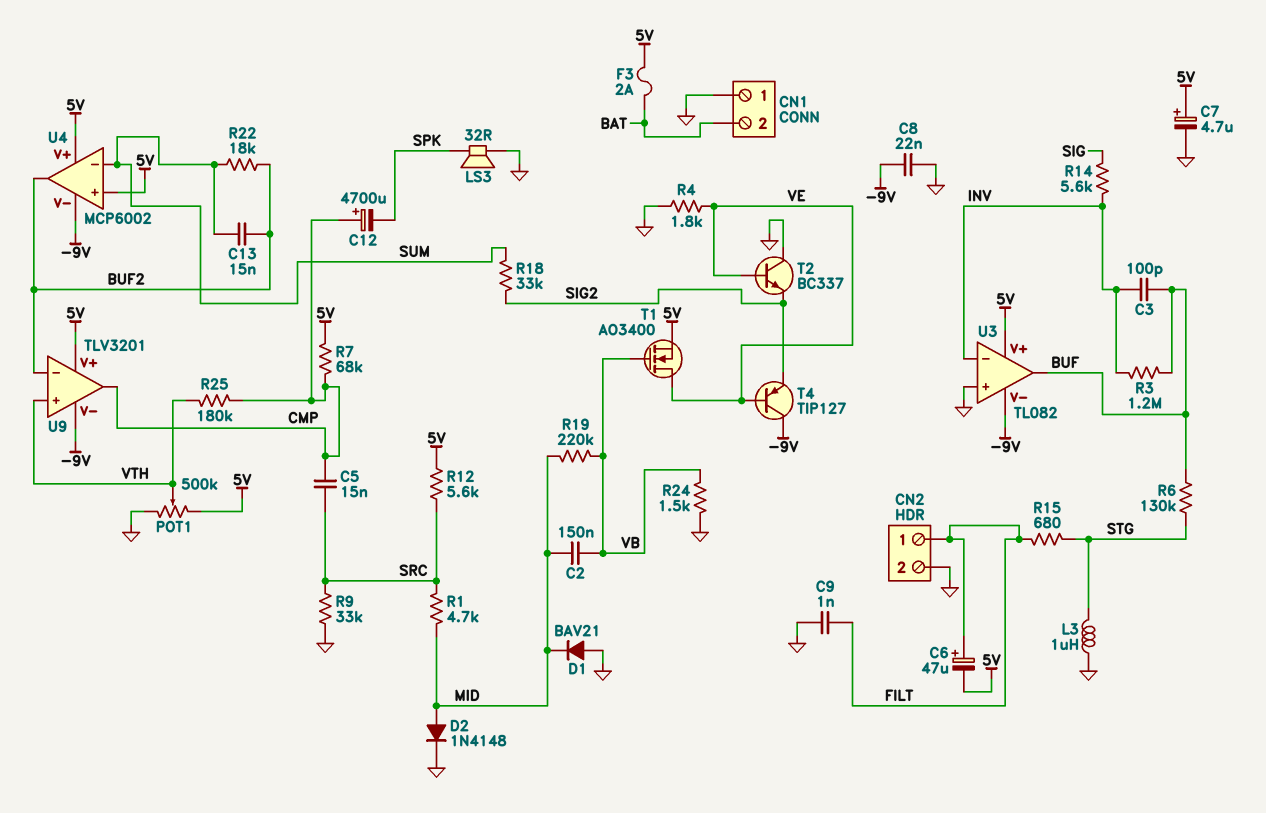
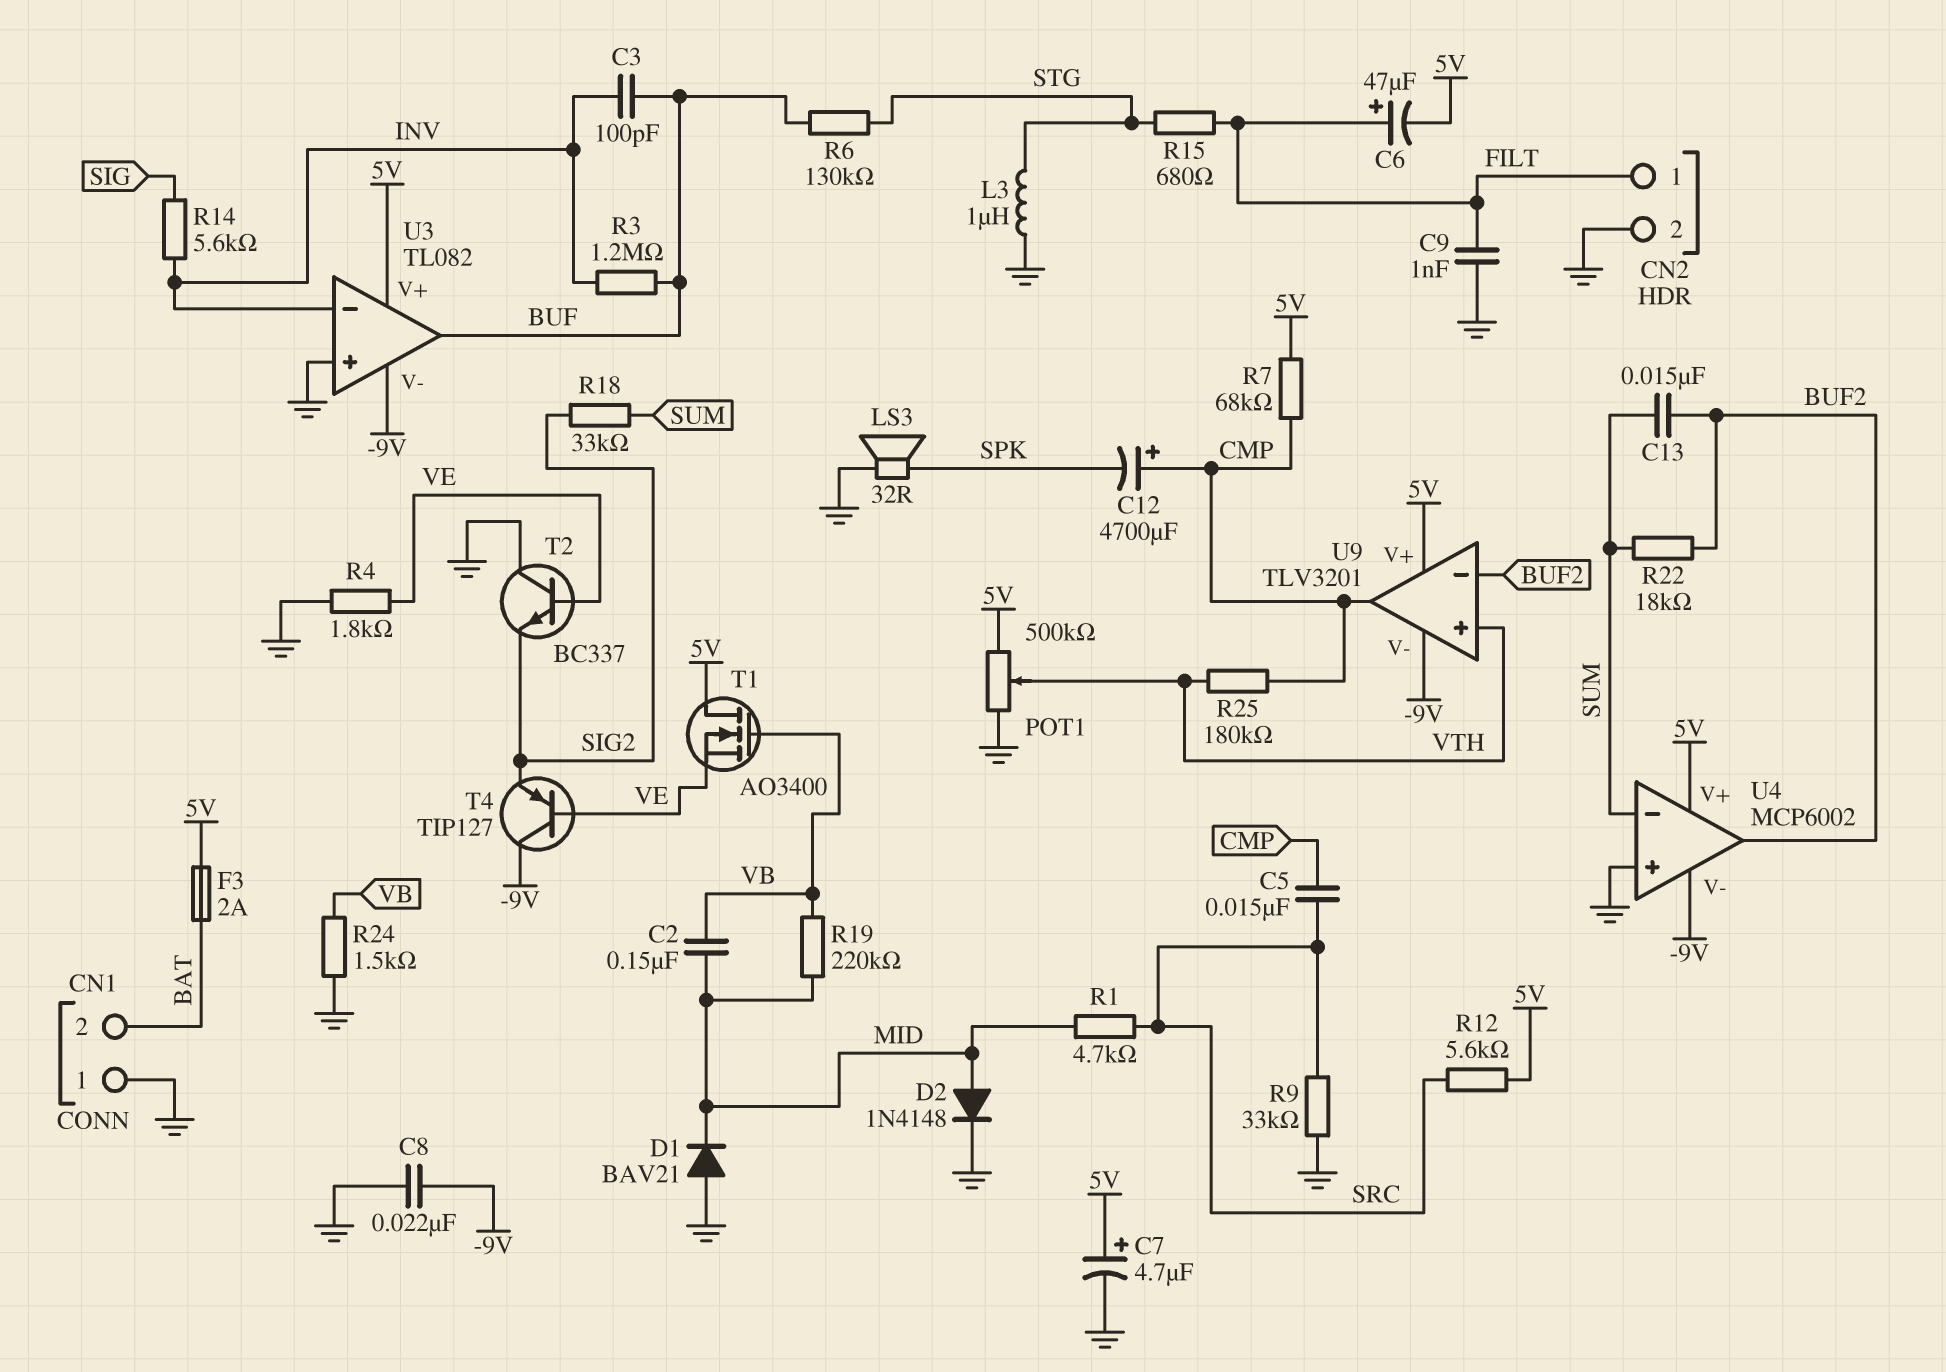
T1: NMOS AO3400 (G VB, D VE, S 5V) -> NMOS AO3400 (G VB, D 5V, S VE)
U4 pin in+: 5V -> GND

